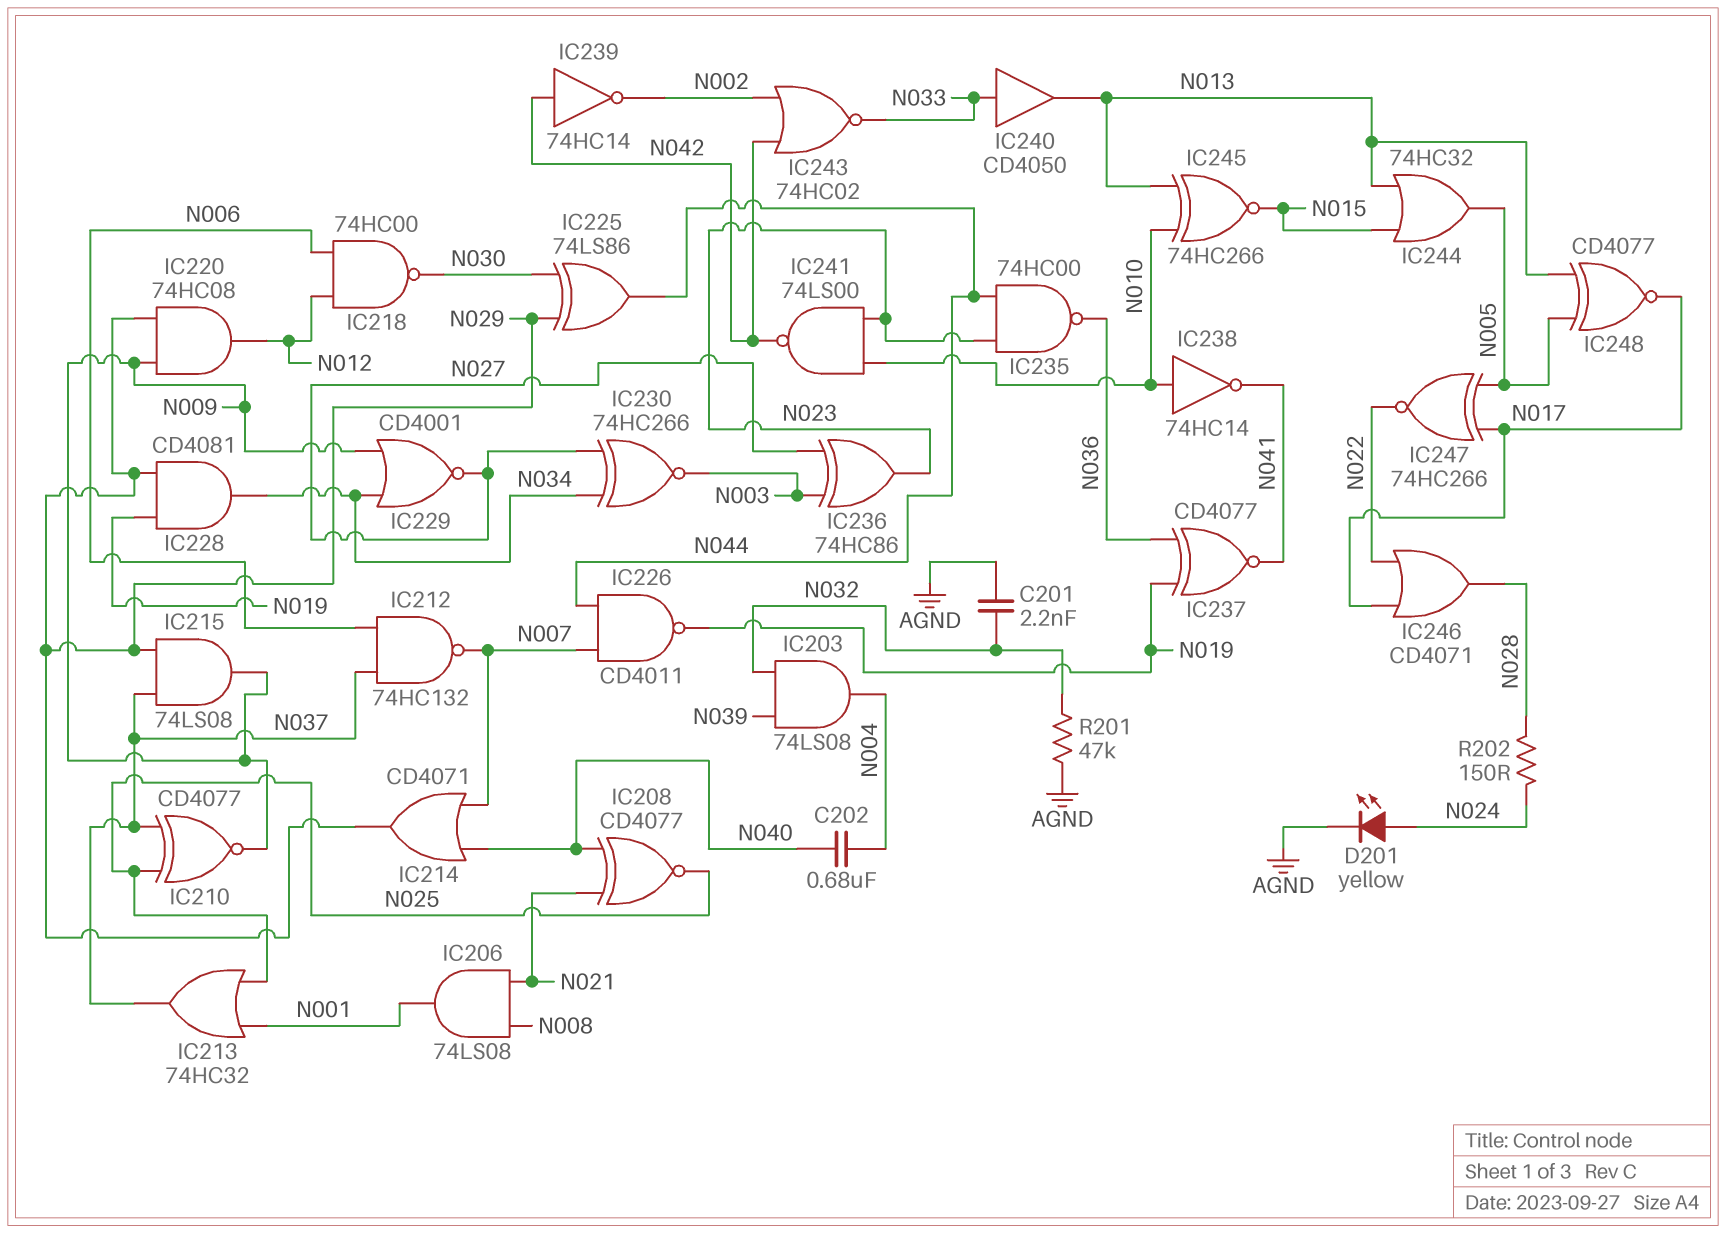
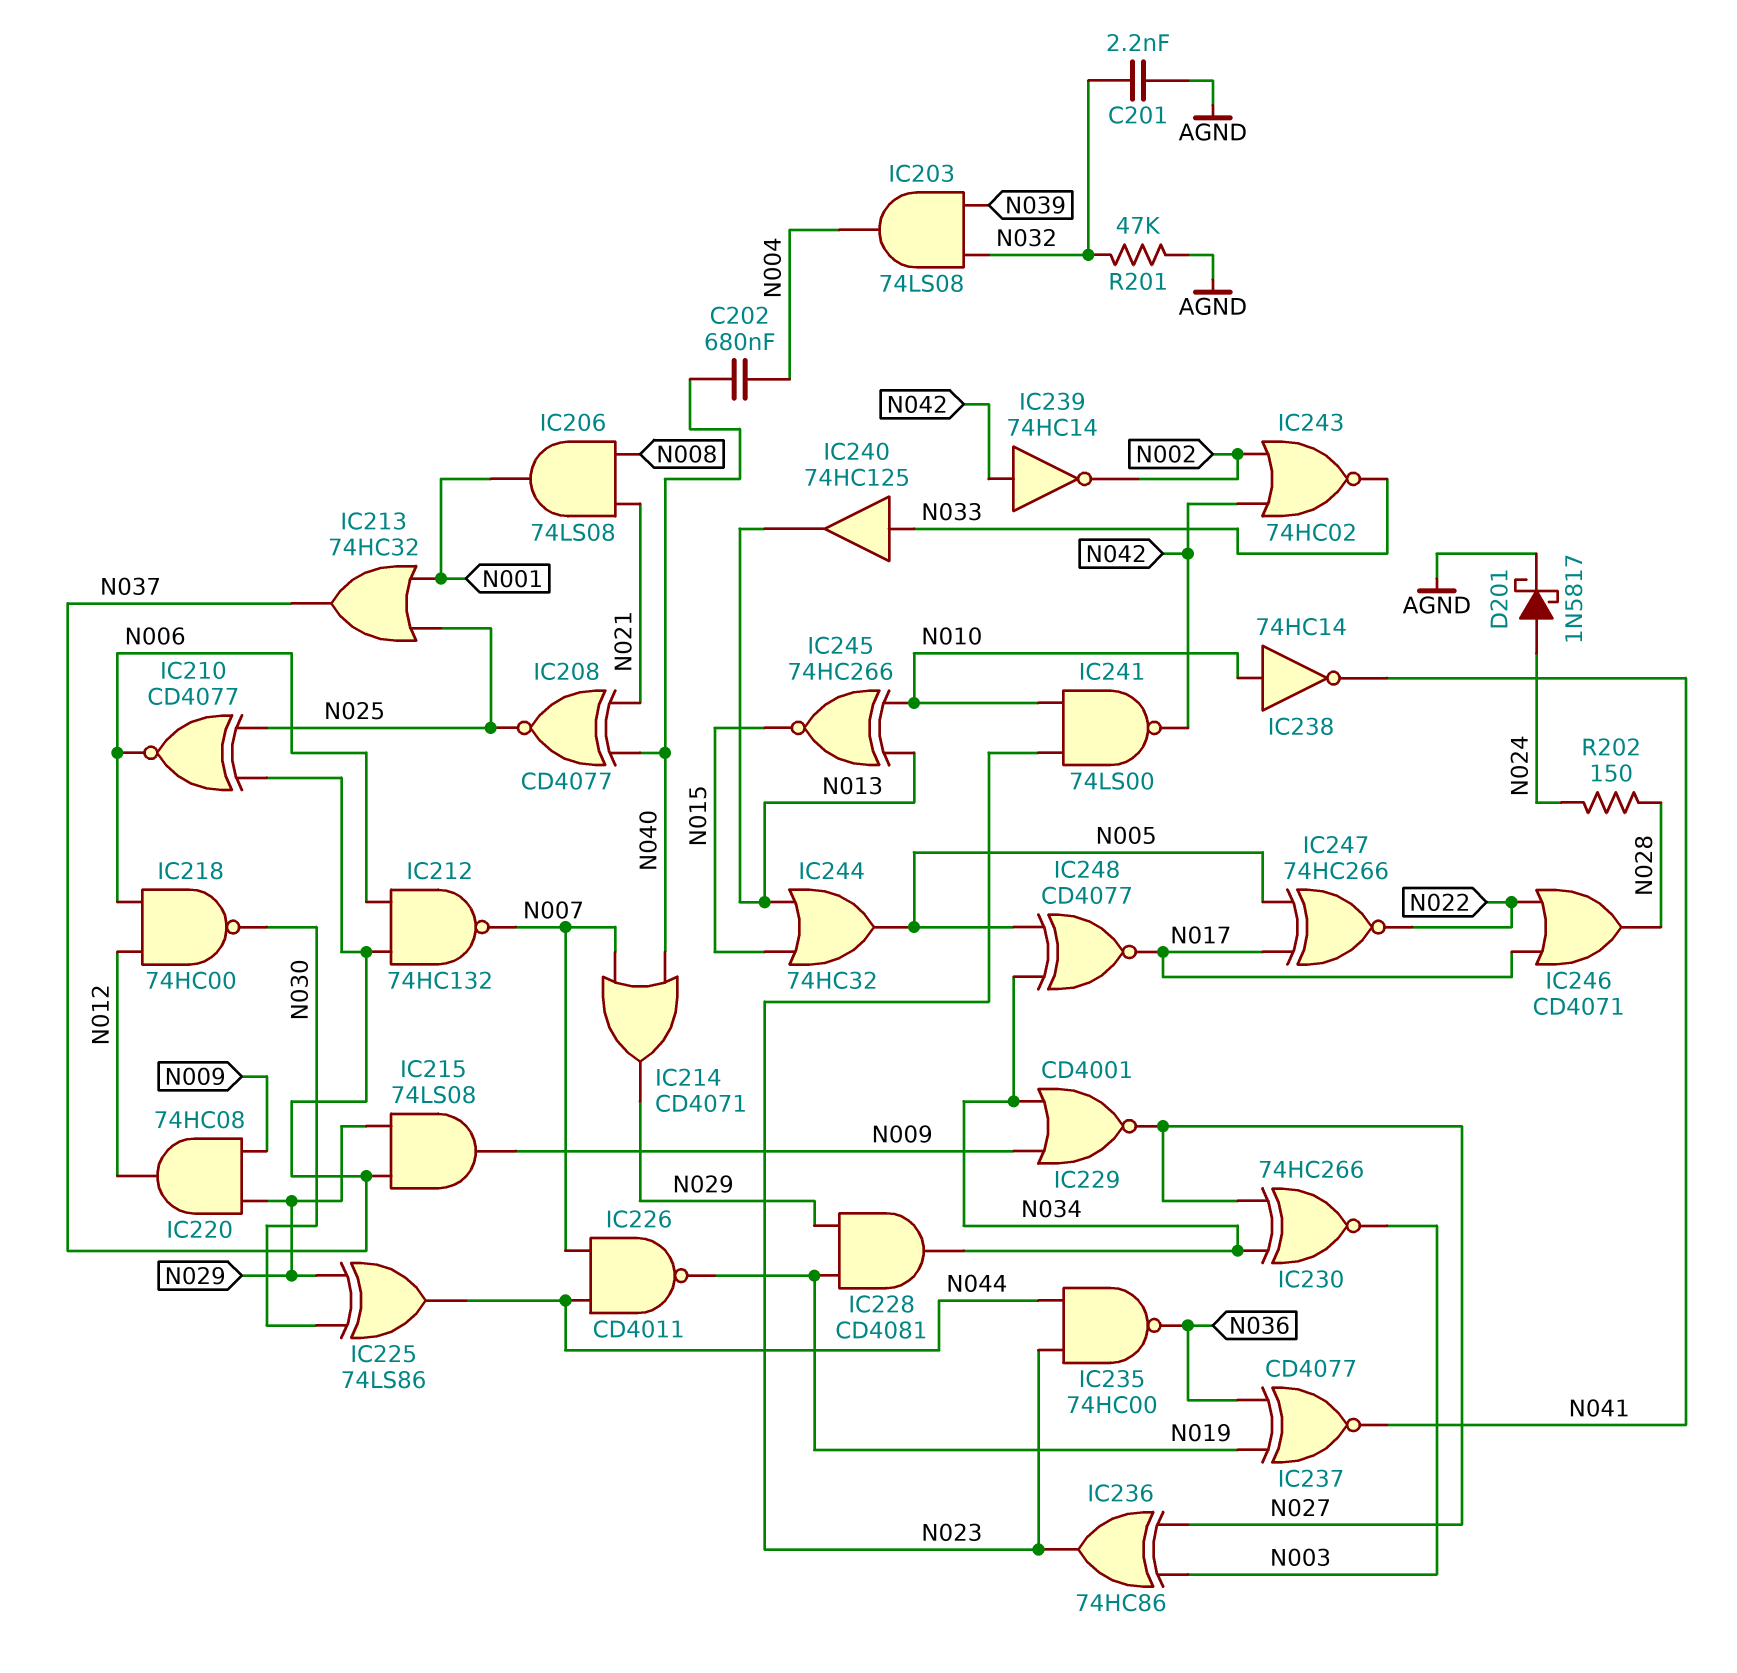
D201: LED yellow (A N024, K AGND) -> schottky 1N5817 (A N024, K AGND)
IC210: XNOR CD4077 (in N025, in N037, out N009) -> XNOR CD4077 (in N025, in N037, out N006)
IC240: buffer CD4050 (in N033, out N013) -> buffer 74HC125 (in N033, out N013)
IC248: XNOR CD4077 (in N005, in N013, out N017) -> XNOR CD4077 (in N005, in N034, out N017)

